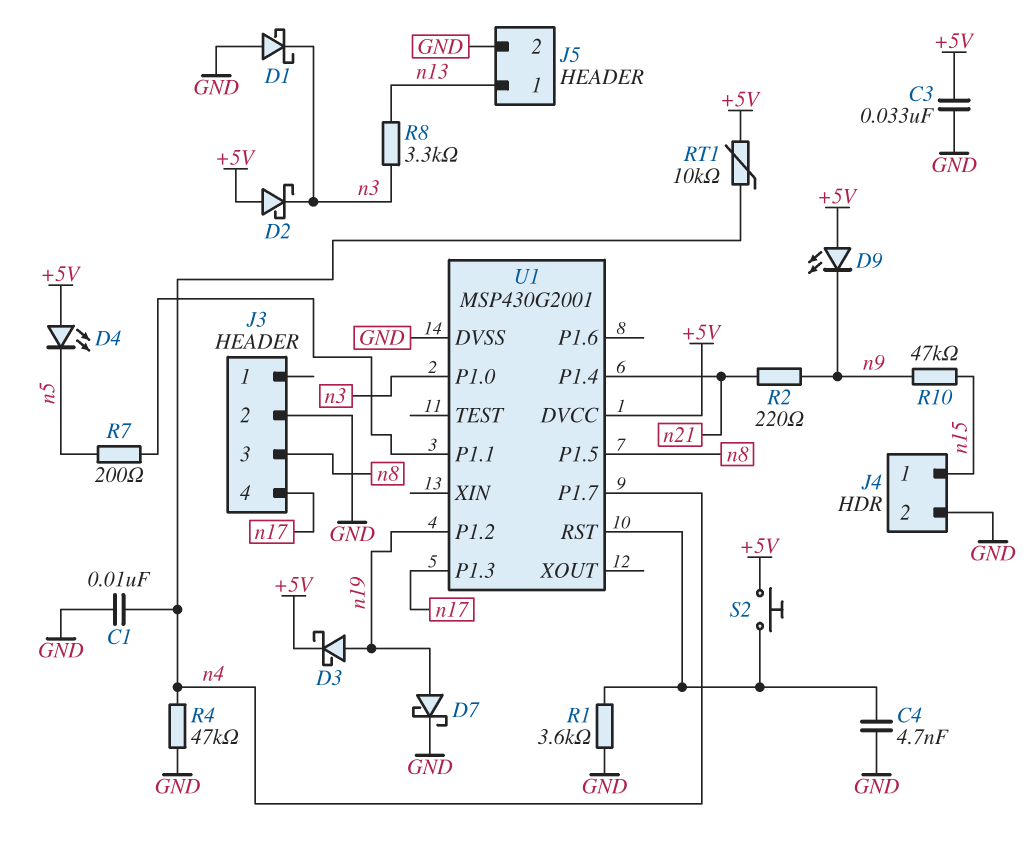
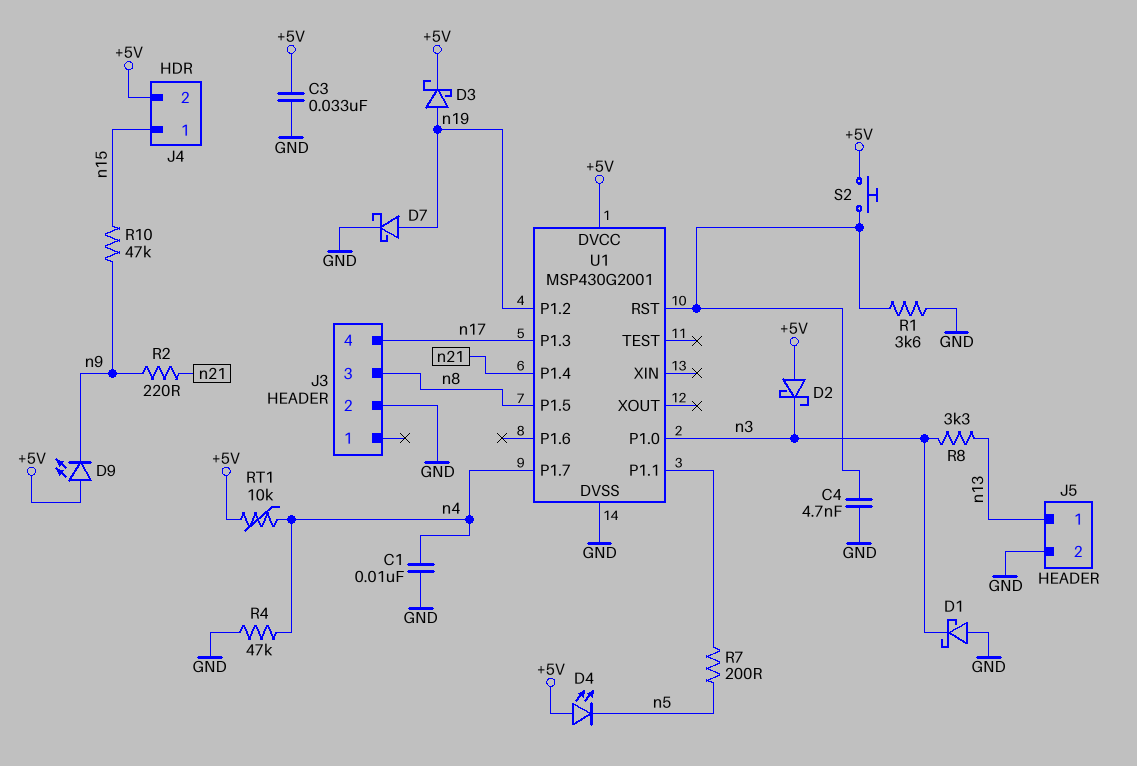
J4 pin 2: GND -> +5V

